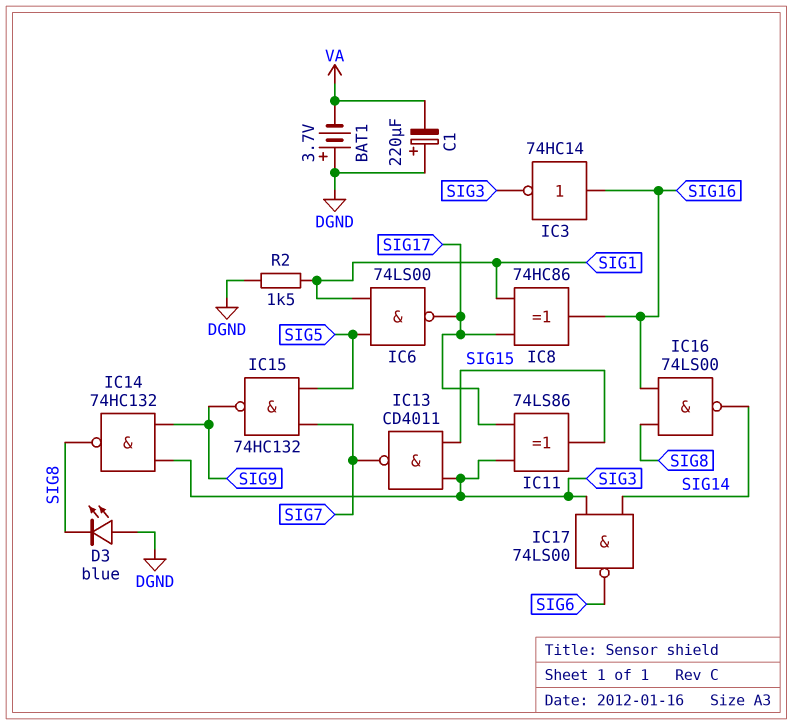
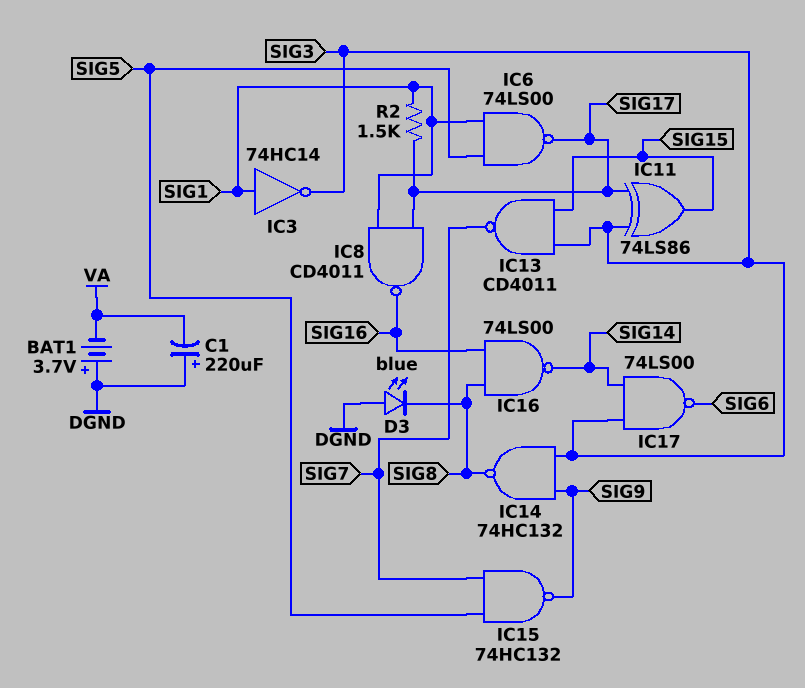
IC3: NOT 74HC14 (in SIG16, out SIG3) -> NOT 74HC14 (in SIG1, out SIG3)
IC8: XOR 74HC86 (in SIG1, in SIG17, out SIG16) -> NAND CD4011 (in SIG1, in SIG17, out SIG16)
R2: 1.5k (DGND, SIG1) -> 1.5k (SIG1, SIG17)

